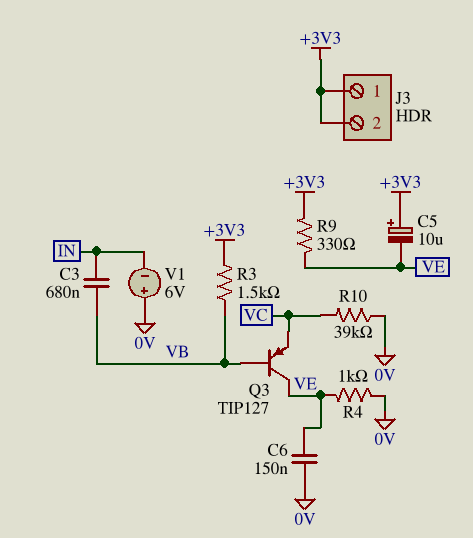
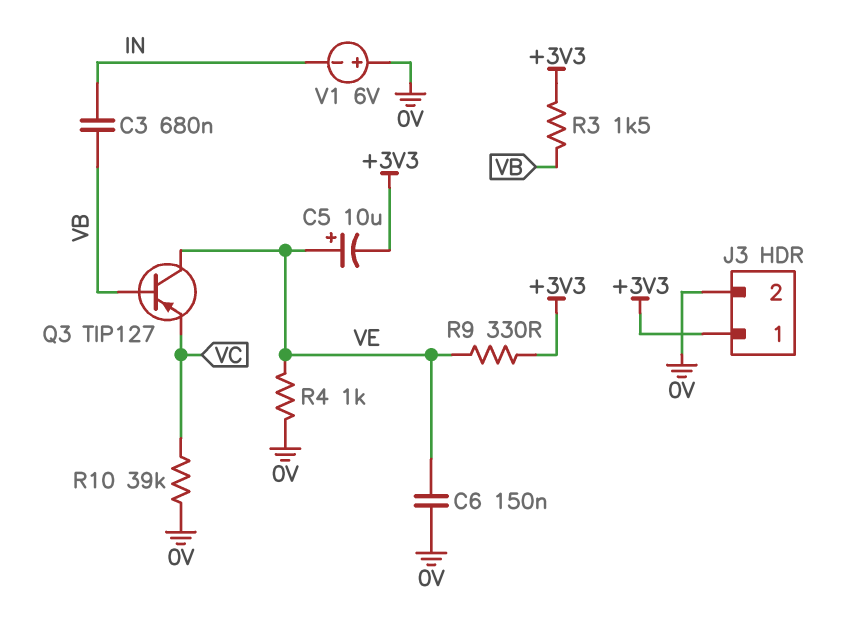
C5: 10uF (plus +3V3, minus VE) -> 10uF (plus VE, minus +3V3)
J3 pin 2: +3V3 -> 0V

